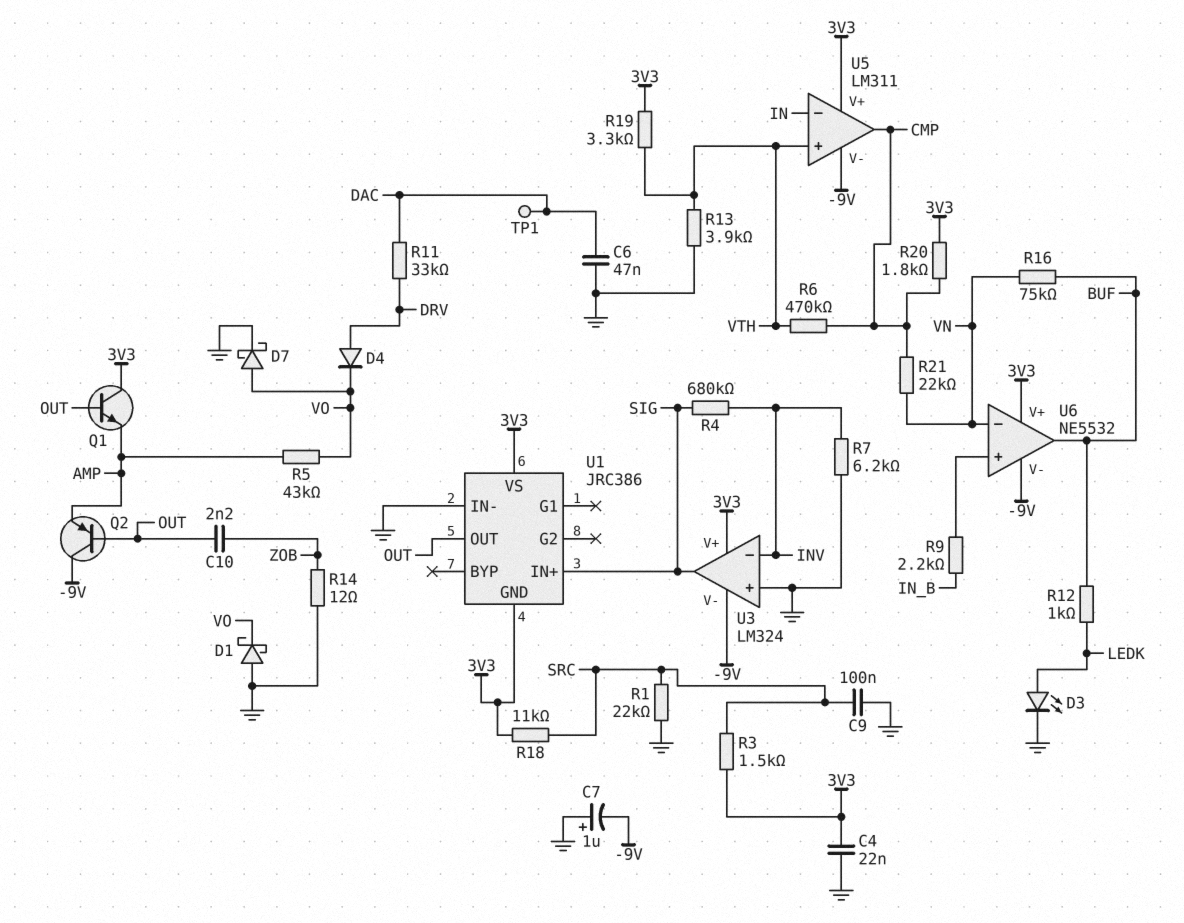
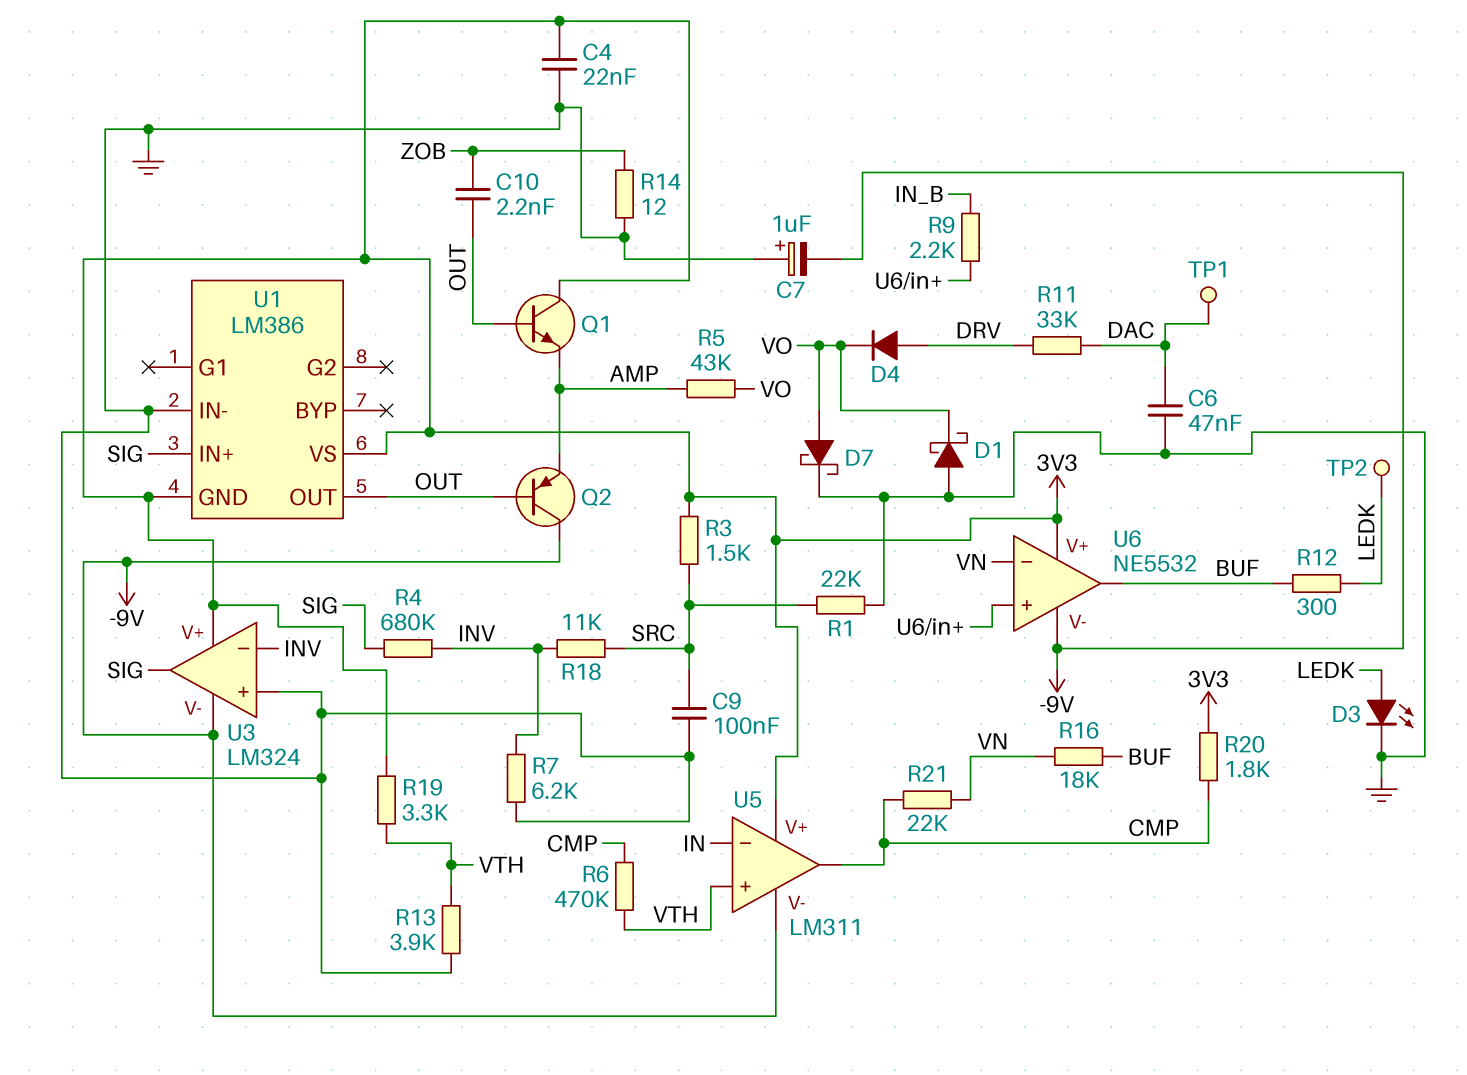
R12: 1k (BUF, LEDK) -> 300 (BUF, LEDK)
R16: 75k (BUF, VN) -> 18k (BUF, VN)
R18: 11k (3V3, SRC) -> 11k (INV, SRC)
TP2: none -> test point (LEDK)
U1: JRC386 -> LM386

